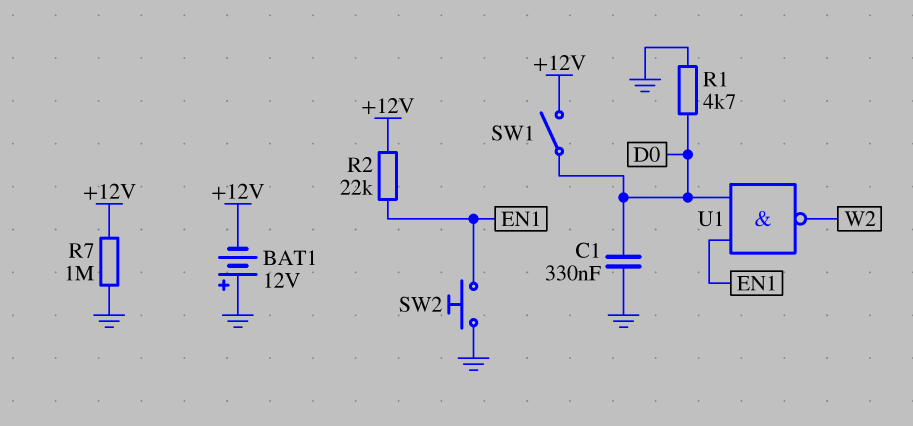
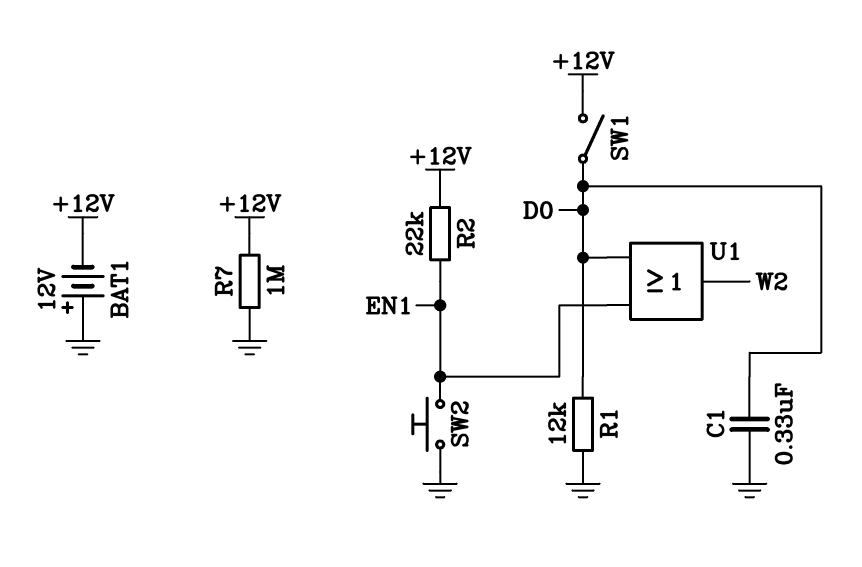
R1: 4.7k (D0, GND) -> 12k (D0, GND)
U1: NAND (in D0, in EN1, out W2) -> OR (in D0, in EN1, out W2)

